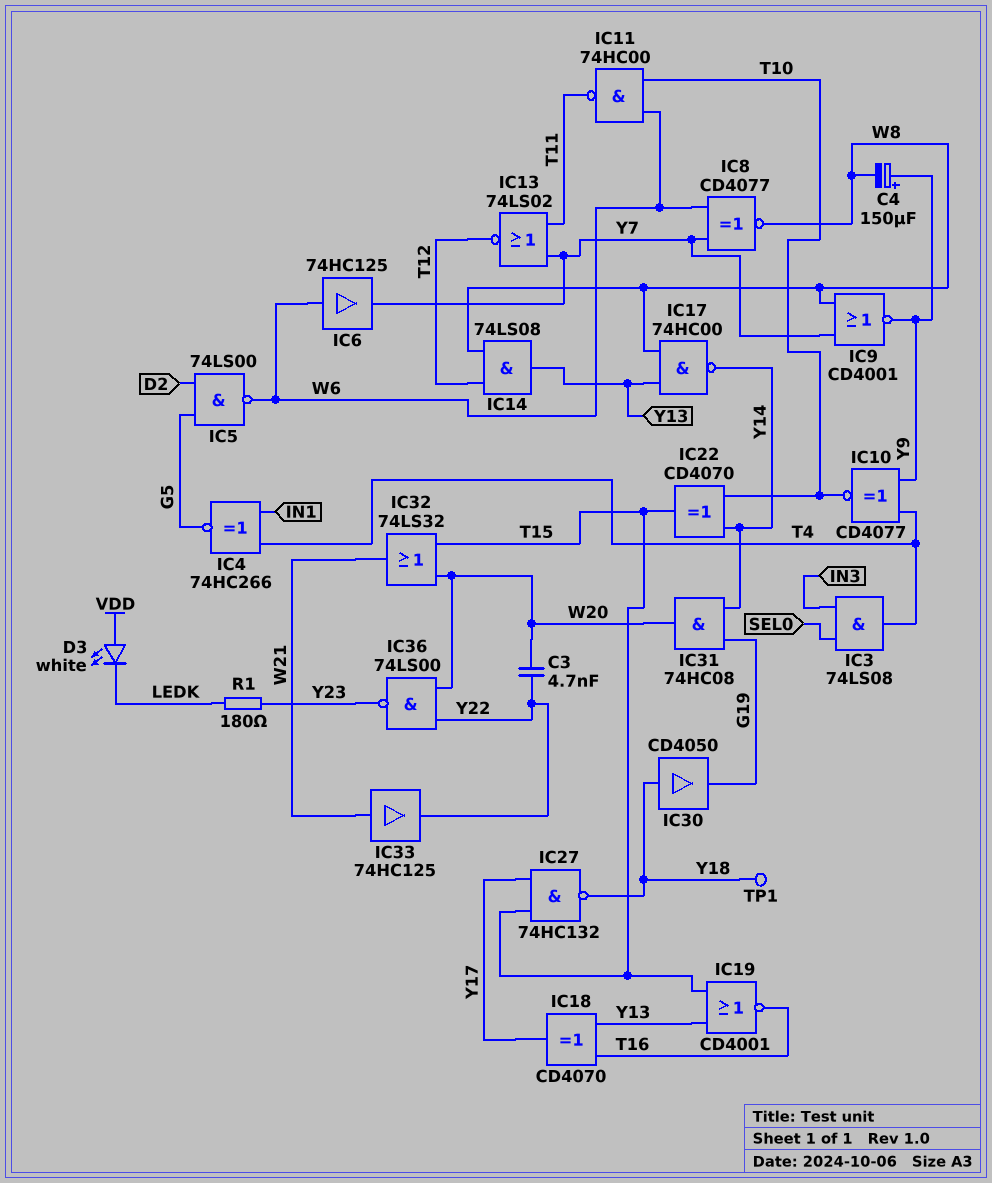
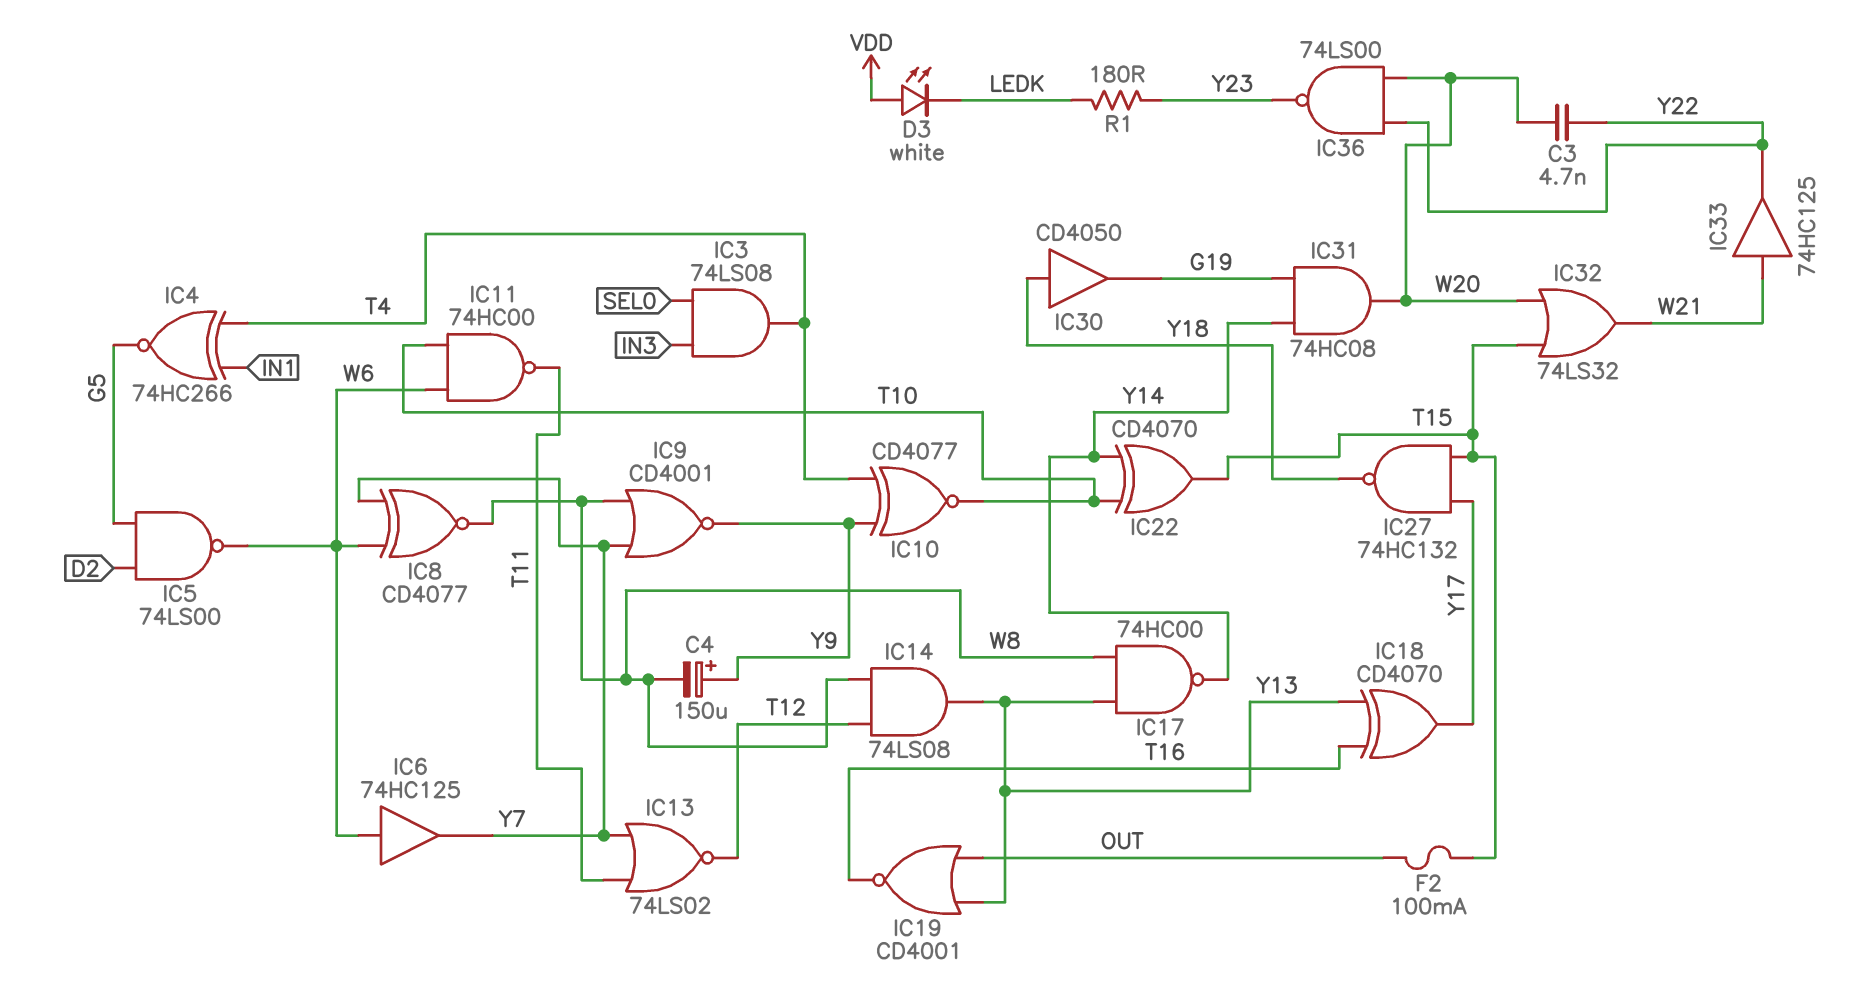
F2: none -> 100mA (OUT, T15)
IC19: NOR CD4001 (in T15, in Y13, out T16) -> NOR CD4001 (in OUT, in Y13, out T16)
TP1: test point (Y18) -> none

